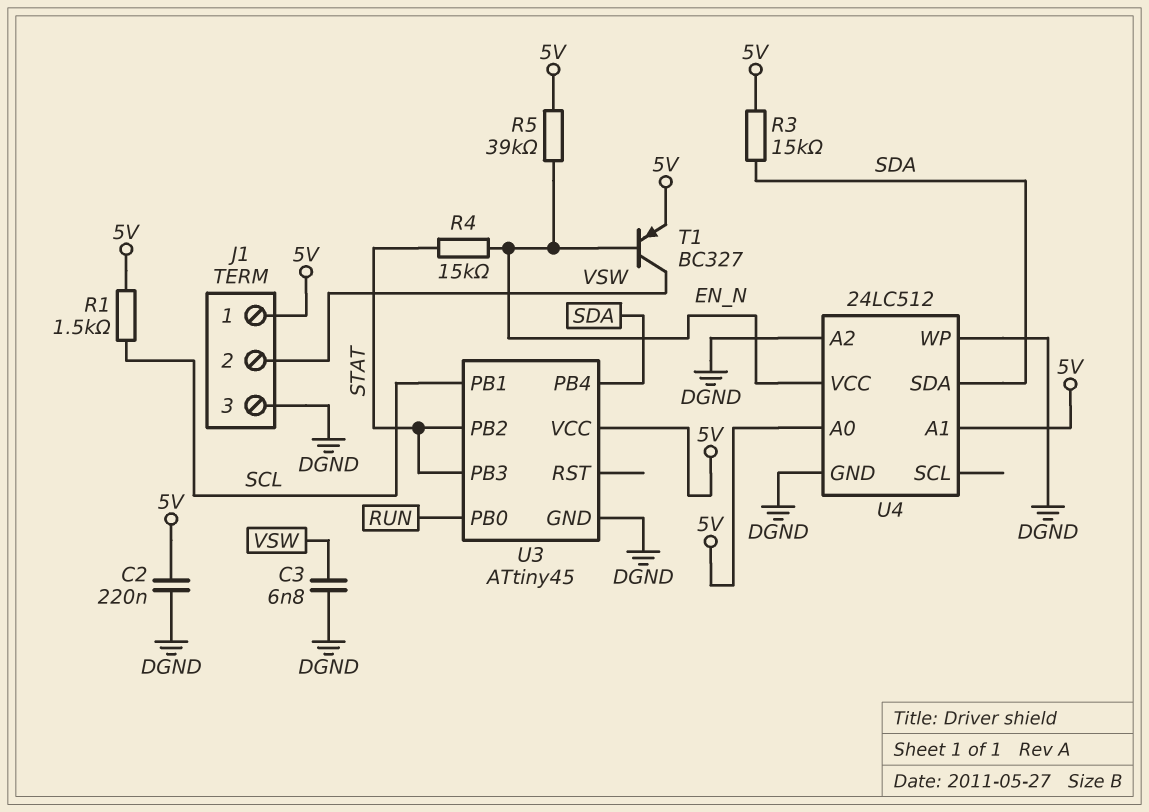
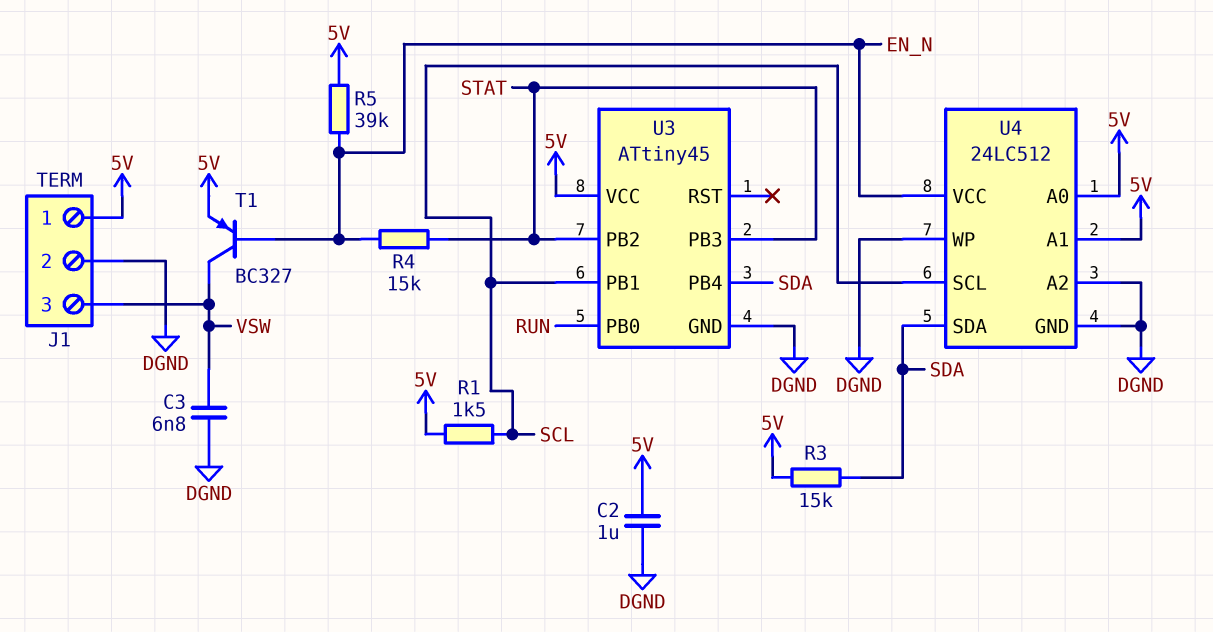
C2: 220nF (5V, DGND) -> 1uF (5V, DGND)
J1 pin 2: VSW -> DGND
J1 pin 3: DGND -> VSW
U4 pin SCL: none -> SCL

